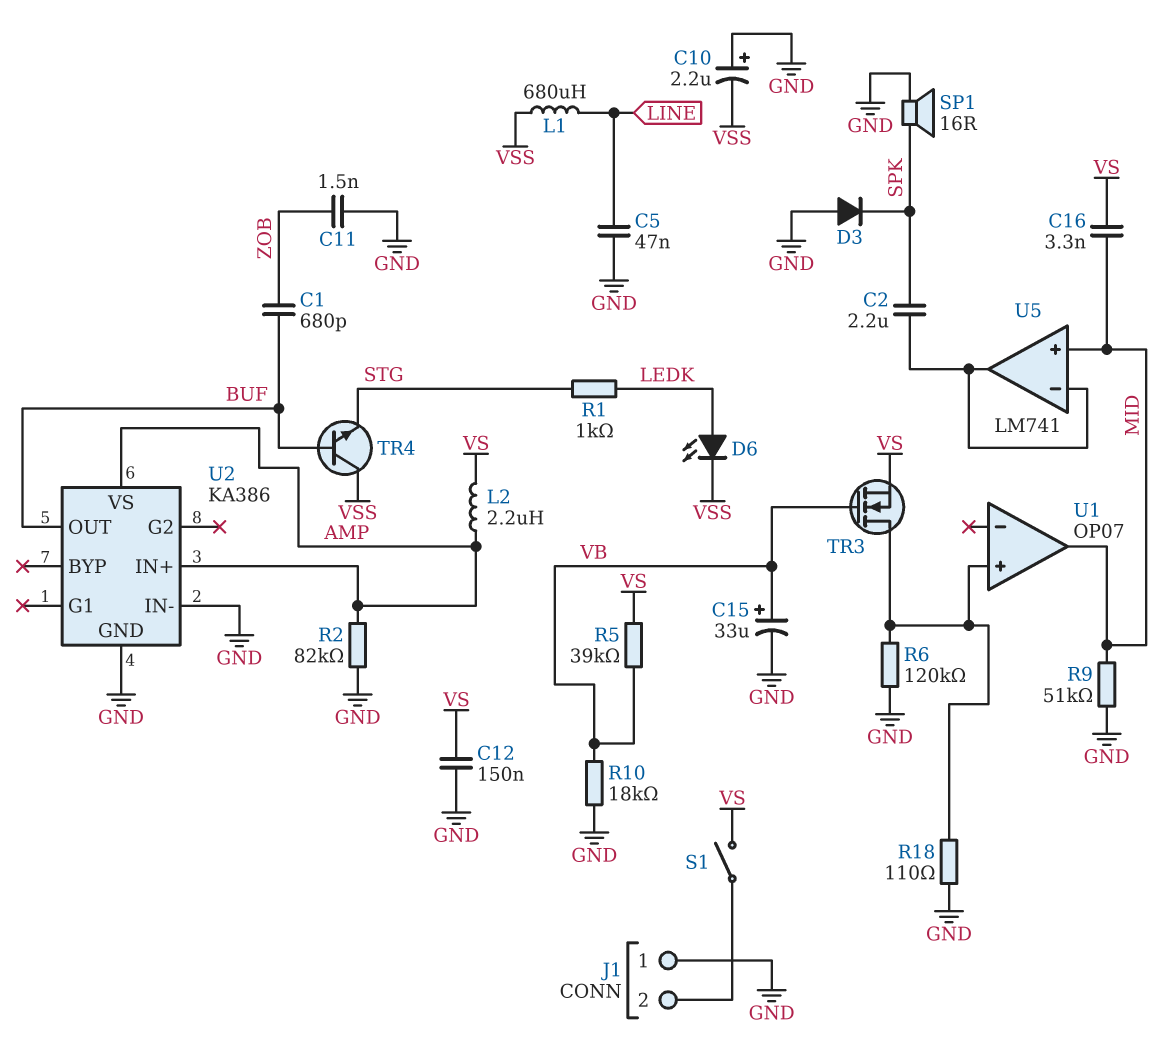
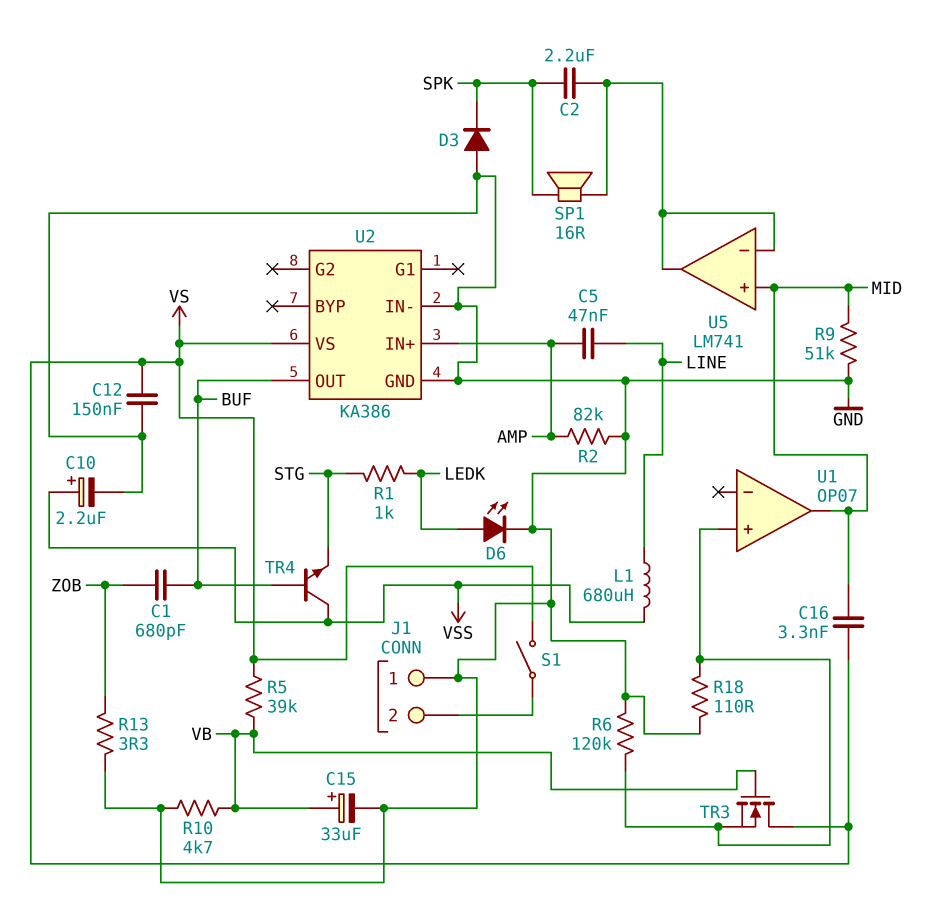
C5: 47nF (GND, LINE) -> 47nF (AMP, LINE)
C10: 2.2uF (plus GND, minus VSS) -> 2.2uF (plus VSS, minus GND)
C11: 1.5nF (GND, ZOB) -> none
D6: LED (A LEDK, K VSS) -> LED (A LEDK, K GND)
L2: 2.2uH (AMP, VS) -> none
R10: 18k (GND, VB) -> 4.7k (GND, VB)
R13: none -> 3.3 (GND, ZOB)
SP1: speaker 16R (GND, SPK) -> speaker 16R (SPK, U5/in-)
TR3: NMOS (G VB, D U1/in+, S VS) -> NMOS (G VB, D VS, S U1/in+)
U2 pin VS: AMP -> VS

